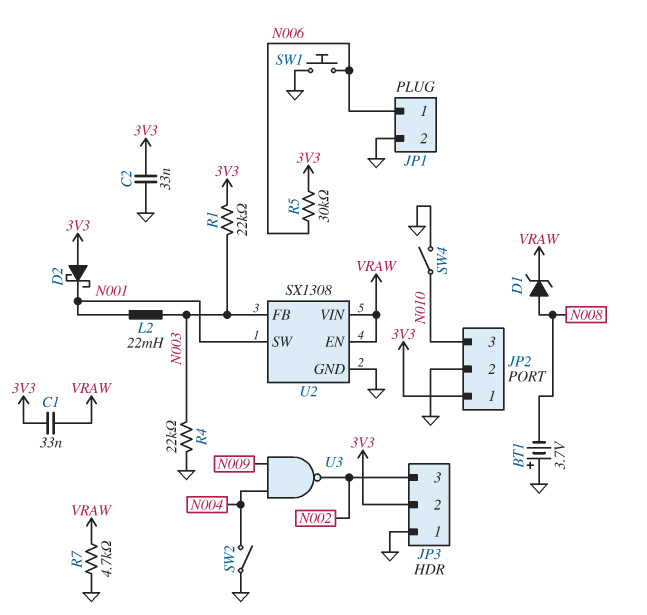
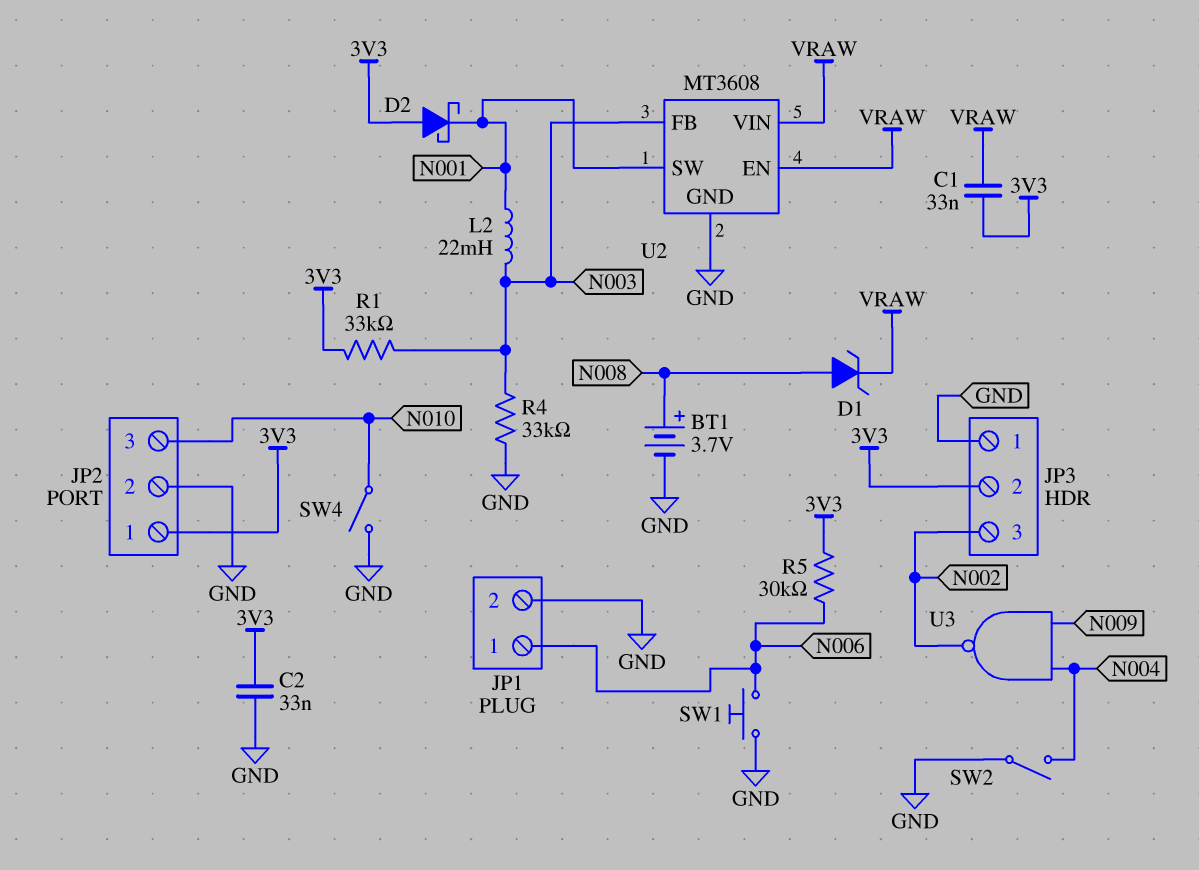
BT1: 3.7V (plus GND, minus N008) -> 3.7V (plus N008, minus GND)
R1: 22k (3V3, N003) -> 33k (3V3, N003)
R4: 22k (GND, N003) -> 33k (GND, N003)
R7: 4.7k (GND, VRAW) -> none
U2: SX1308 -> MT3608

